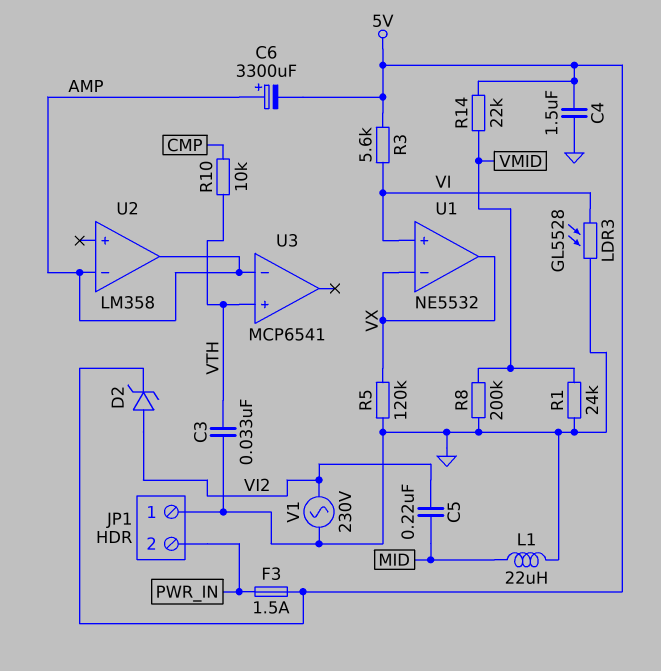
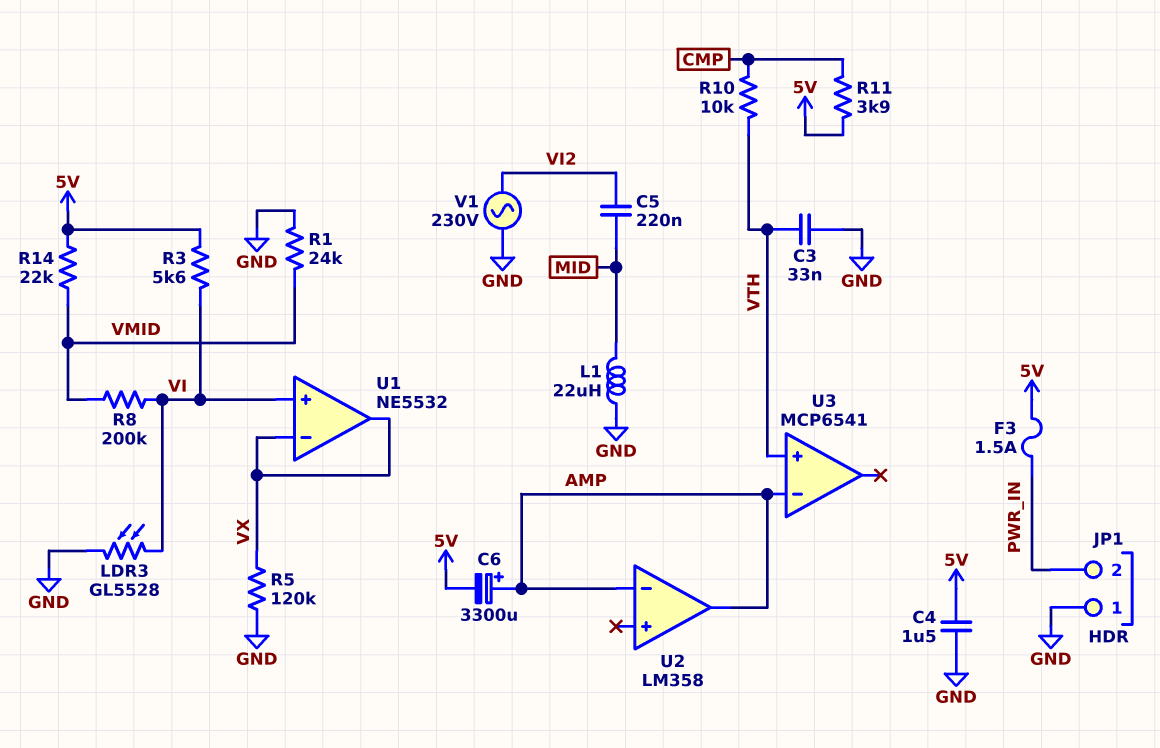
D2: zener (A VI2, K 5V) -> none
R8: 200k (GND, VMID) -> 200k (VI, VMID)
R11: none -> 3.9k (5V, CMP)

